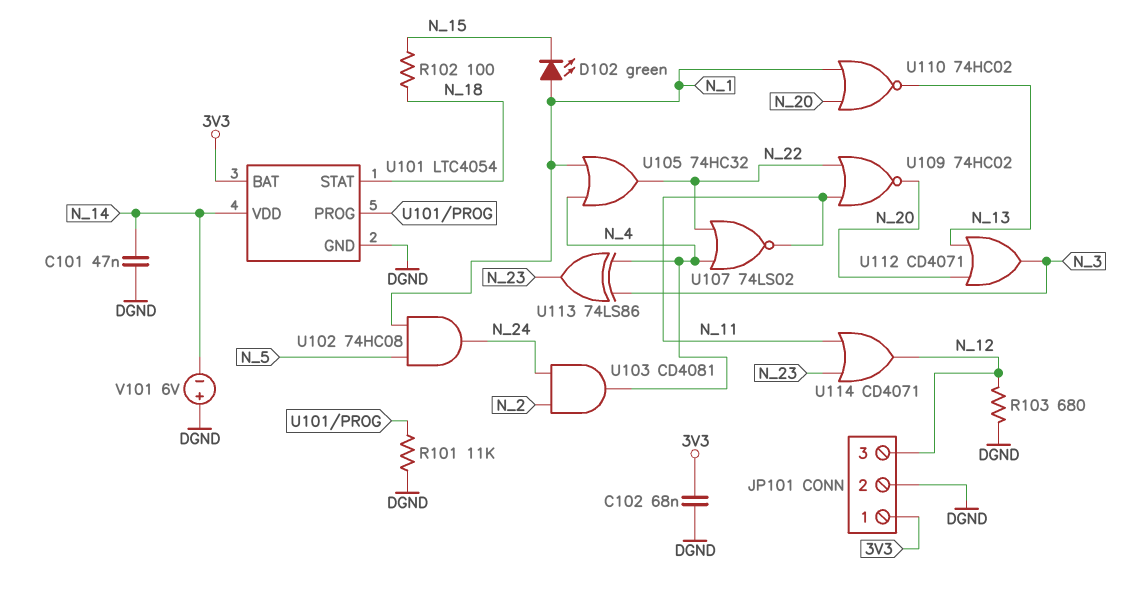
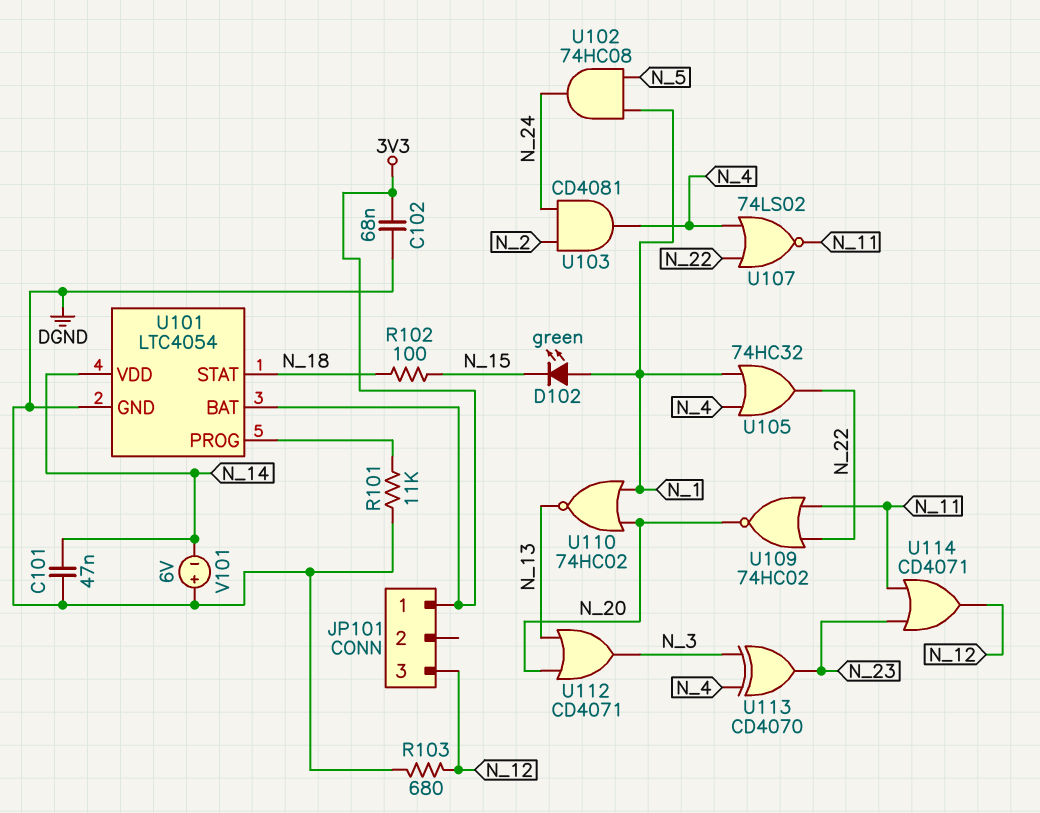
JP101 pin 2: DGND -> none
U113: XOR 74LS86 (in N_3, in N_4, out N_23) -> XOR CD4070 (in N_3, in N_4, out N_23)

